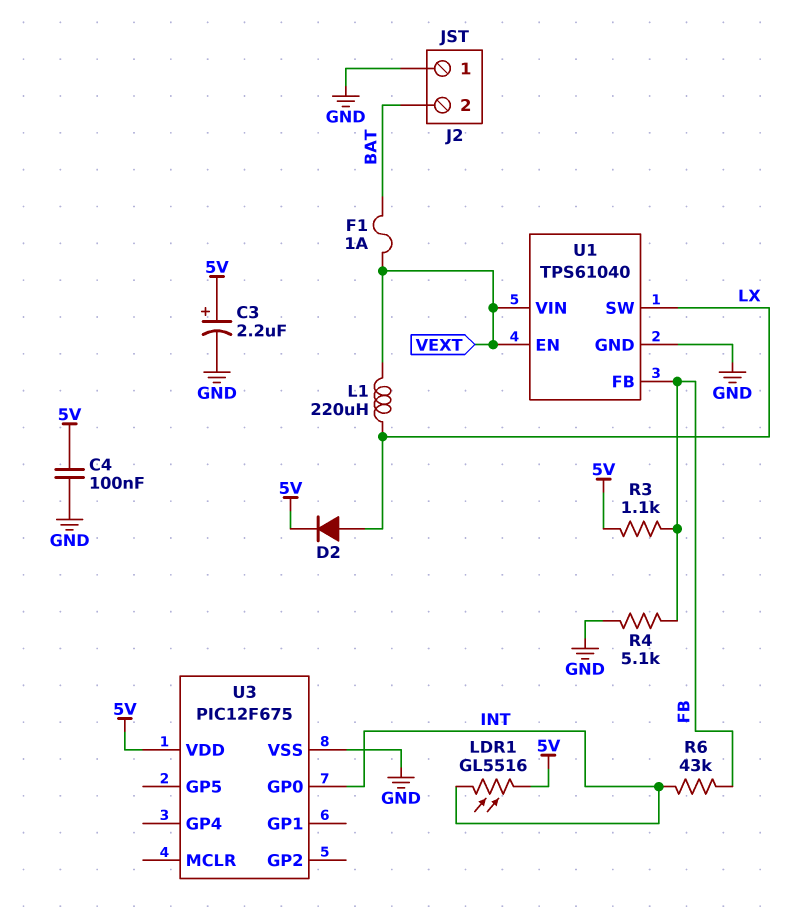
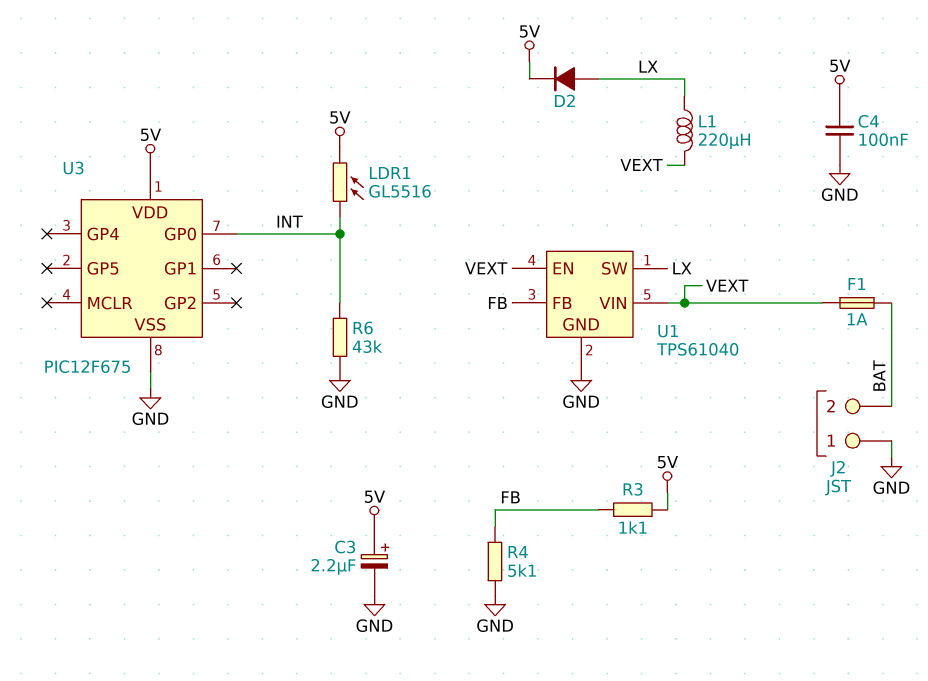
R6: 43k (FB, INT) -> 43k (GND, INT)

